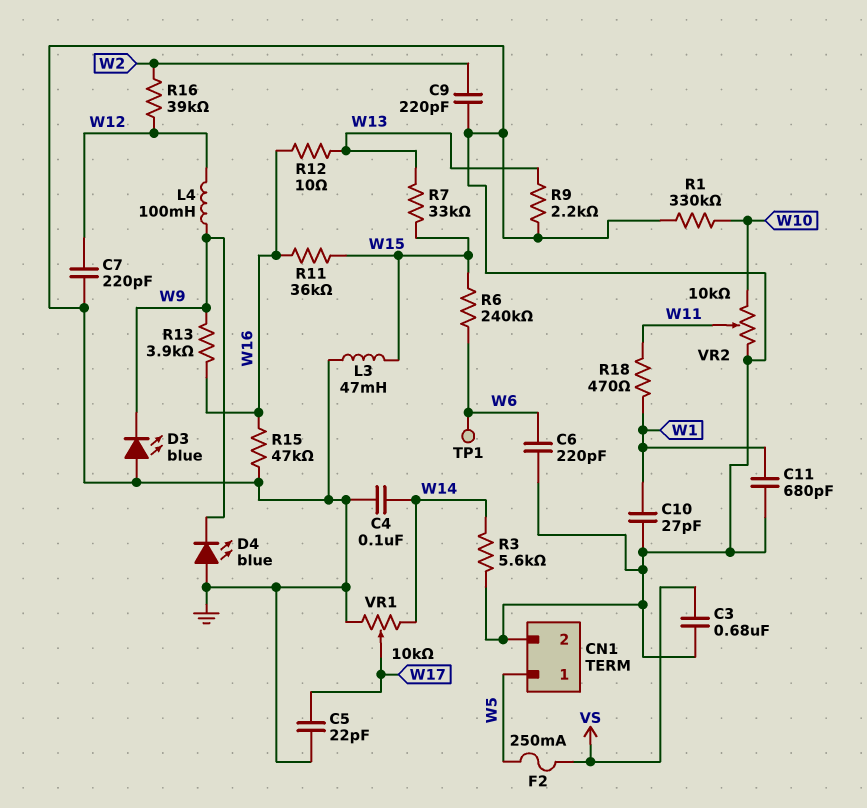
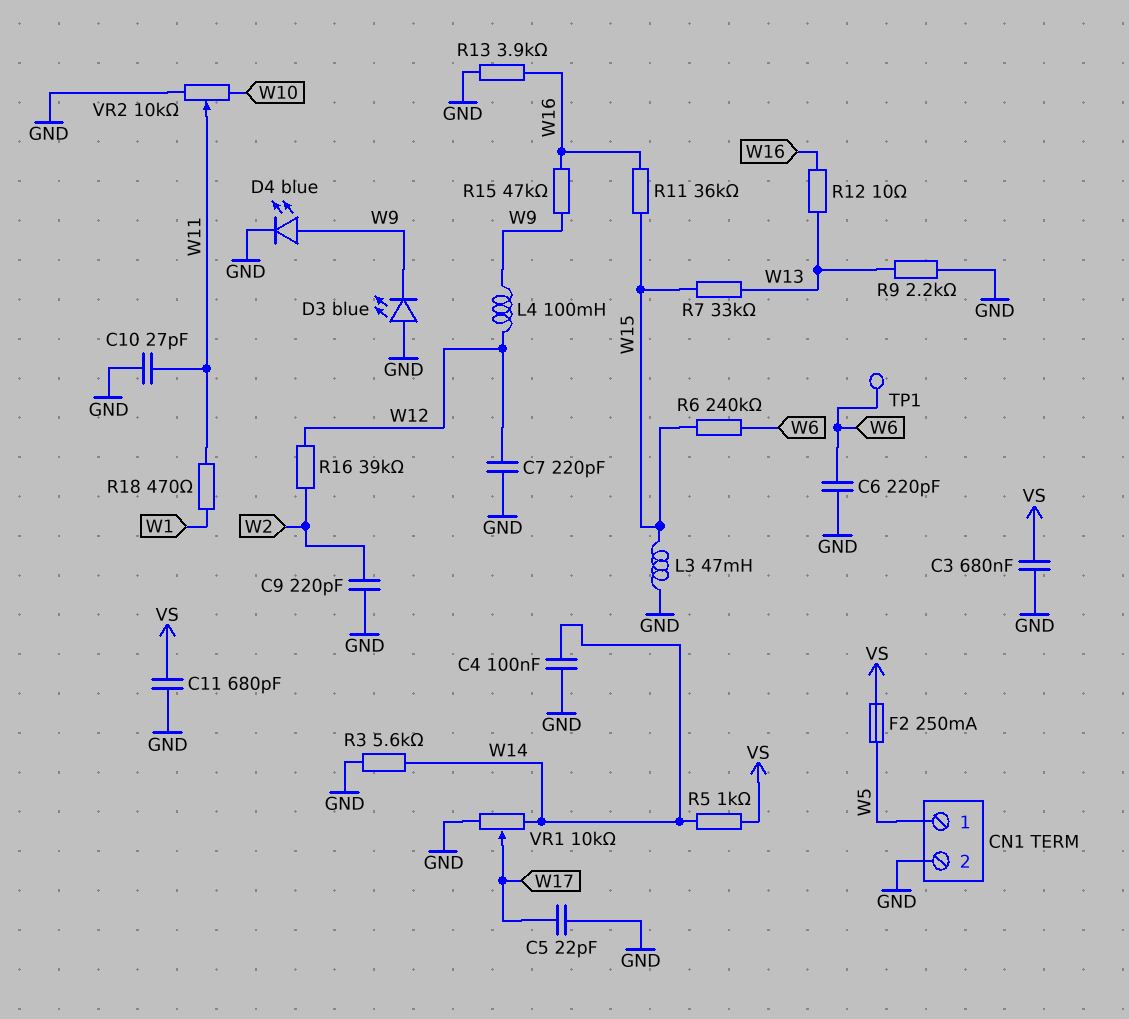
C10: 27pF (GND, W1) -> 27pF (GND, W11)
C11: 680pF (GND, W1) -> 680pF (GND, VS)
D4: LED blue (A GND, K W9) -> LED blue (A W9, K GND)
R1: 330k (GND, W10) -> none
R5: none -> 1k (VS, W14)
R13: 3.9k (W9, W16) -> 3.9k (GND, W16)
R15: 47k (GND, W16) -> 47k (W9, W16)

